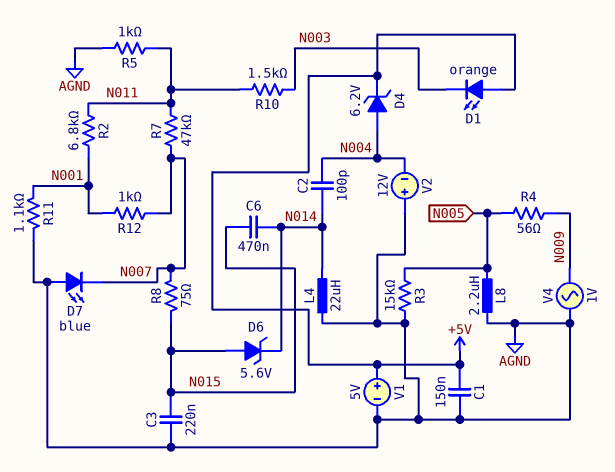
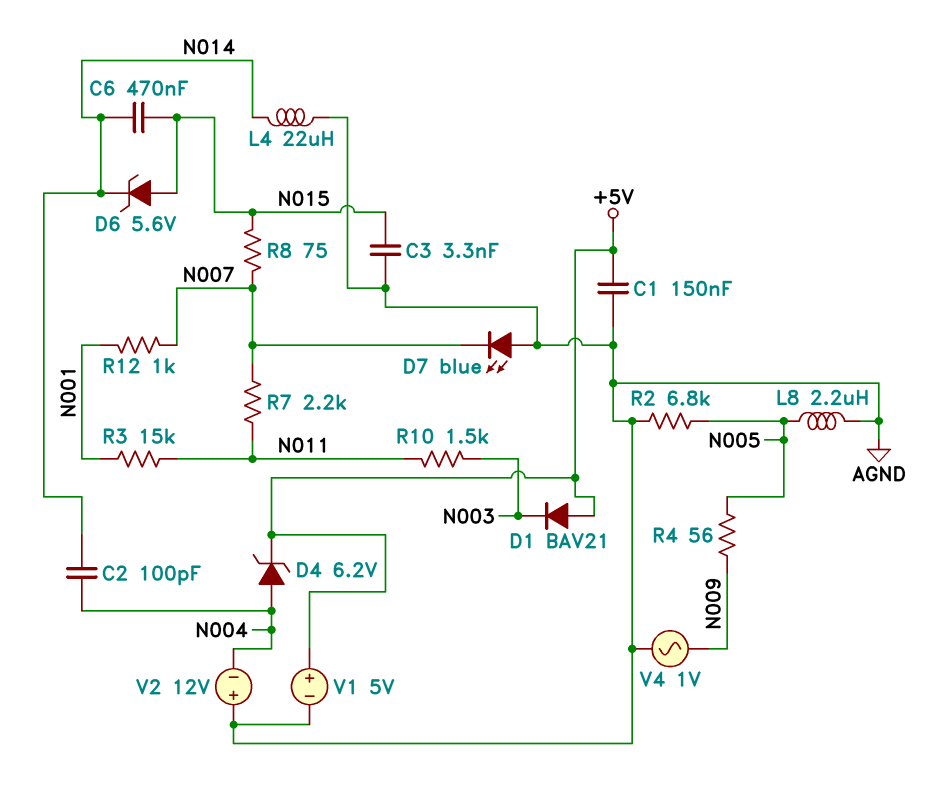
C3: 220nF (AGND, N015) -> 3.3nF (AGND, N015)
D1: LED orange (A +5V, K N003) -> diode BAV21 (A +5V, K N003)
R2: 6.8k (N001, N011) -> 6.8k (AGND, N005)
R3: 15k (AGND, N005) -> 15k (N001, N011)
R5: 1k (AGND, N011) -> none
R7: 47k (N007, N011) -> 2.2k (N007, N011)
R11: 1.1k (AGND, N001) -> none

